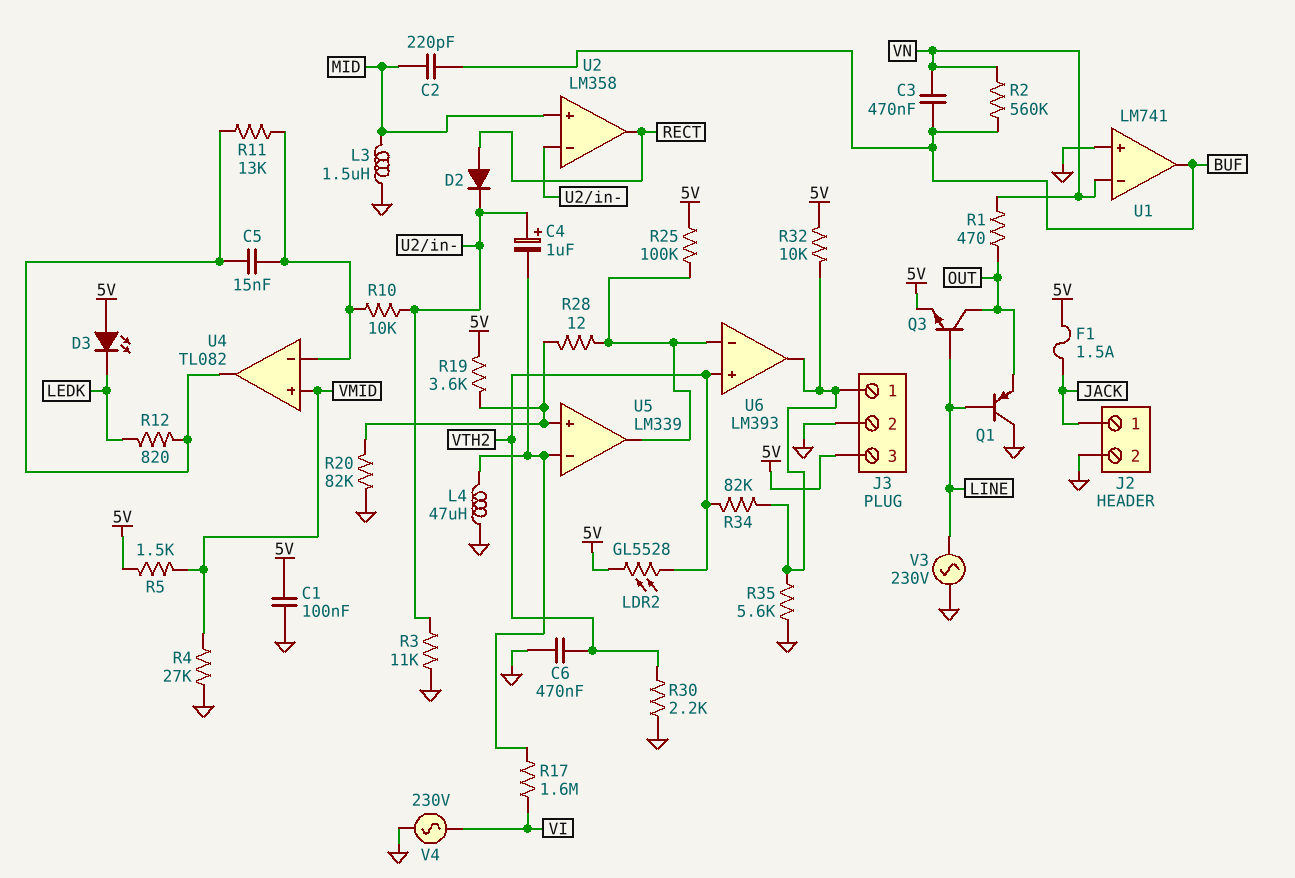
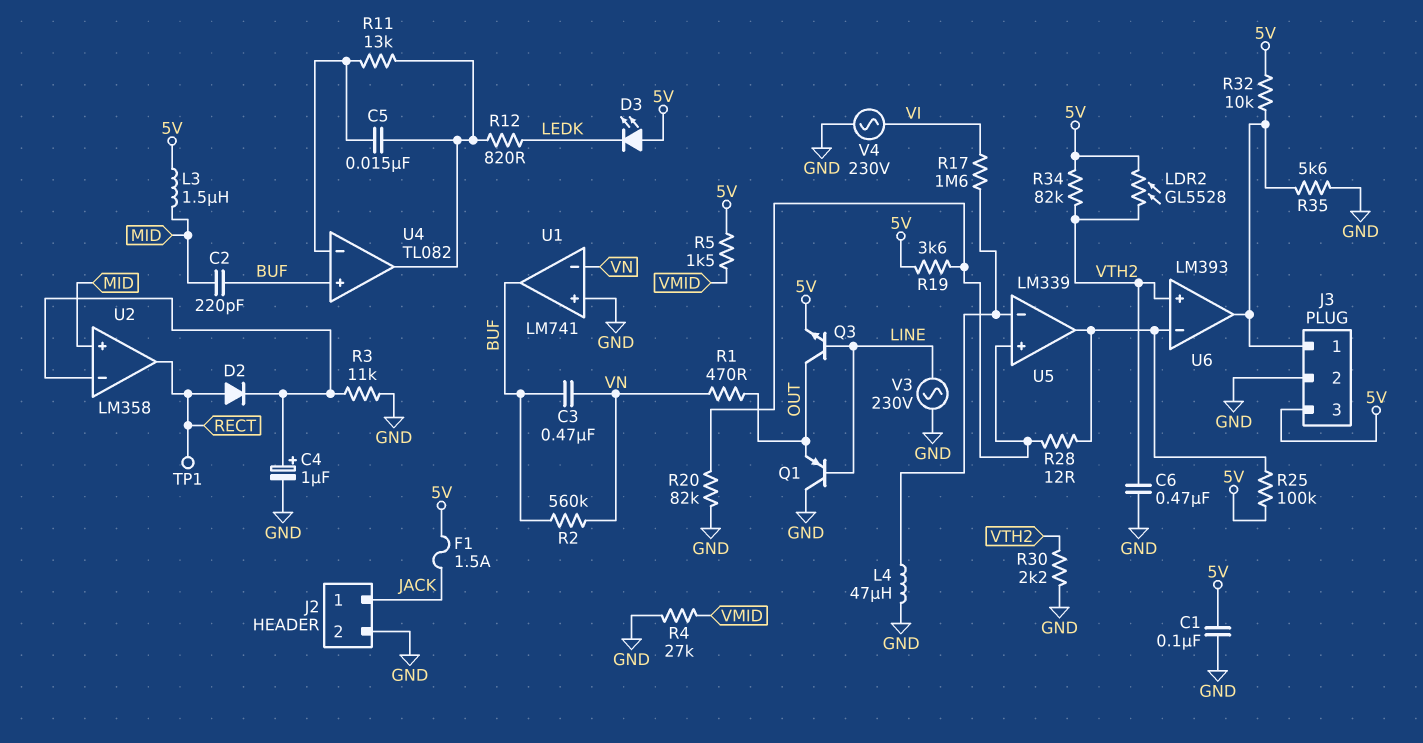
C4: 1uF (plus U2/in-, minus U5/in-) -> 1uF (plus U2/in-, minus GND)
L3: 1.5uH (GND, MID) -> 1.5uH (5V, MID)
R10: 10k (U2/in-, U4/in-) -> none
R34: 82k (J3/1, VTH2) -> 82k (5V, VTH2)
TP1: none -> test point (RECT)
U4 pin in+: VMID -> BUF

